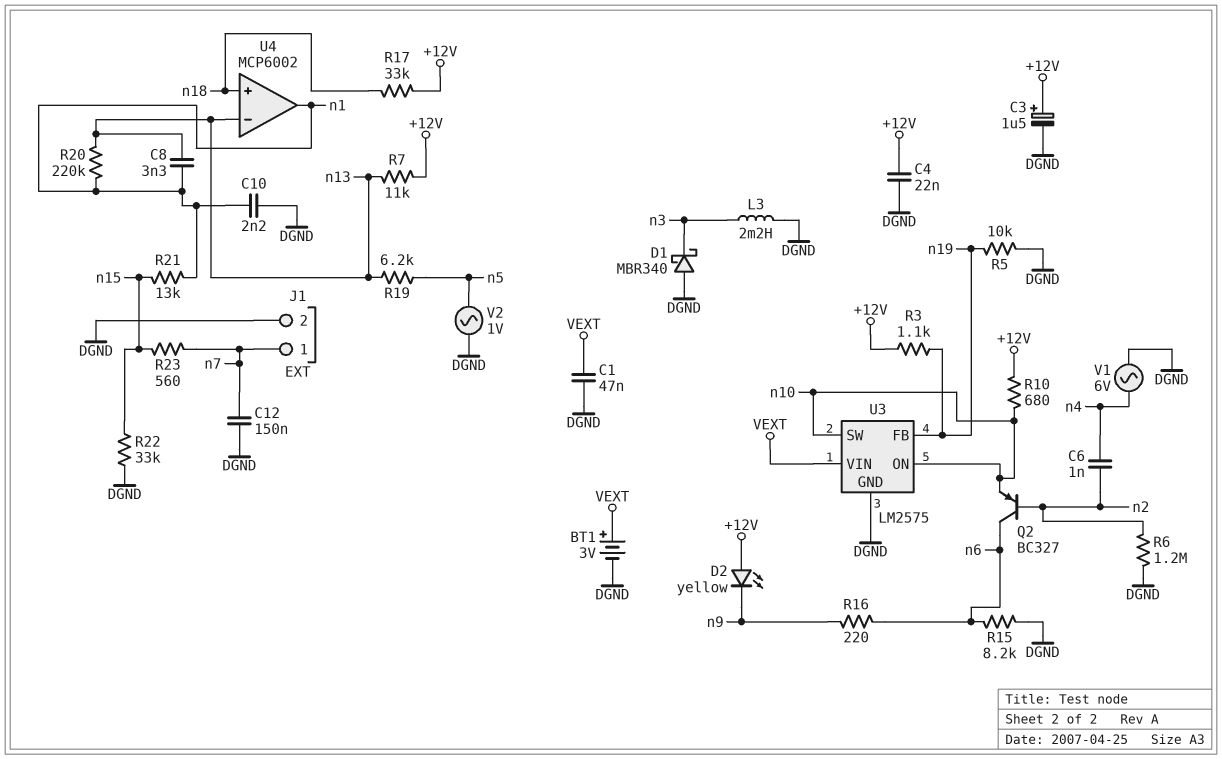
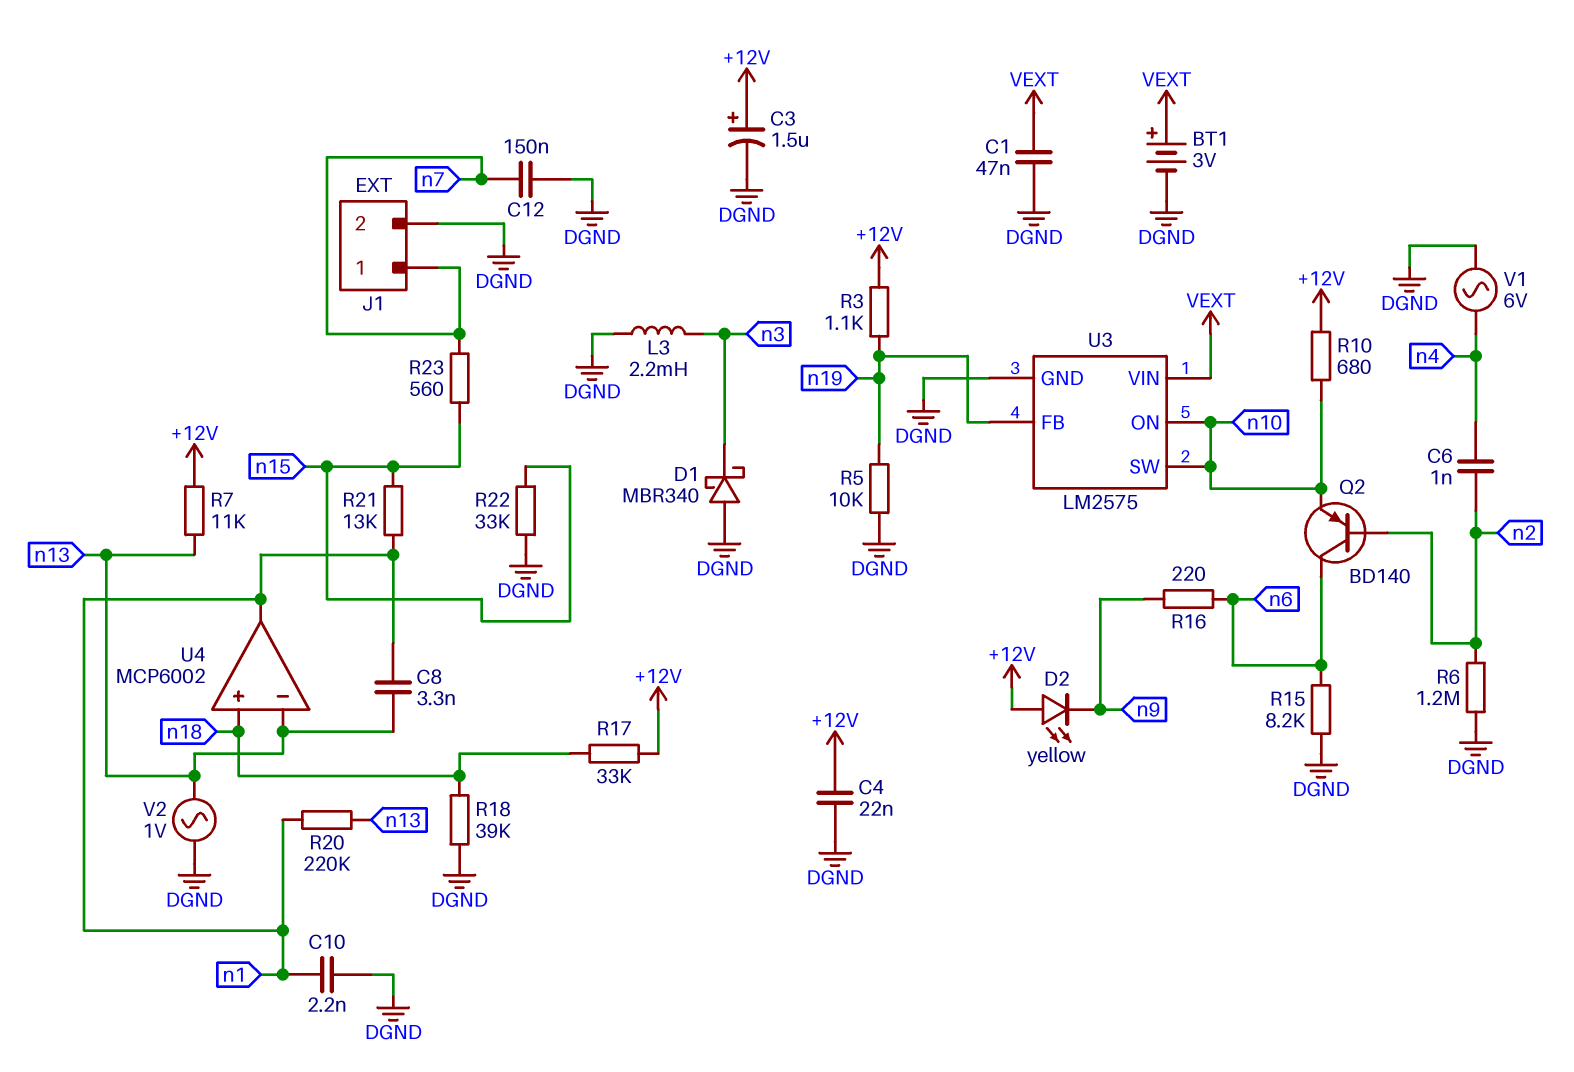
Q2: PNP BC327 (B n2, C n6, E n10) -> PNP BD140 (B n2, C n6, E n10)
R18: none -> 39k (DGND, n18)
R19: 6.2k (n5, n13) -> none
V2: AC 1V (DGND, n5) -> AC 1V (DGND, n13)

